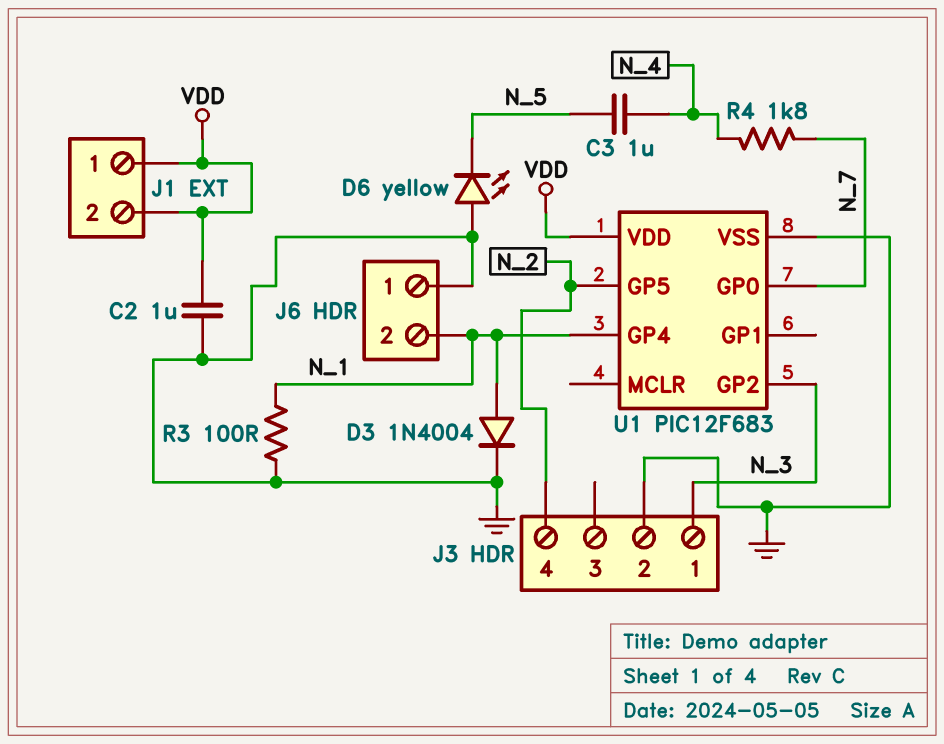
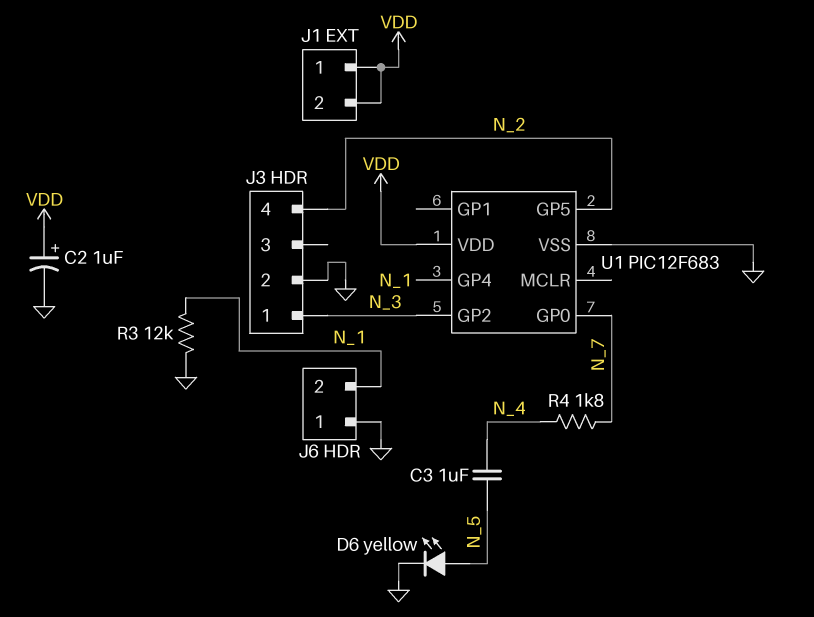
C2: 1uF (GND, VDD) -> 1uF (plus VDD, minus GND)
D3: diode 1N4004 (A N_1, K GND) -> none
D6: LED yellow (A GND, K N_5) -> LED yellow (A N_5, K GND)
R3: 100 (GND, N_1) -> 12k (GND, N_1)

